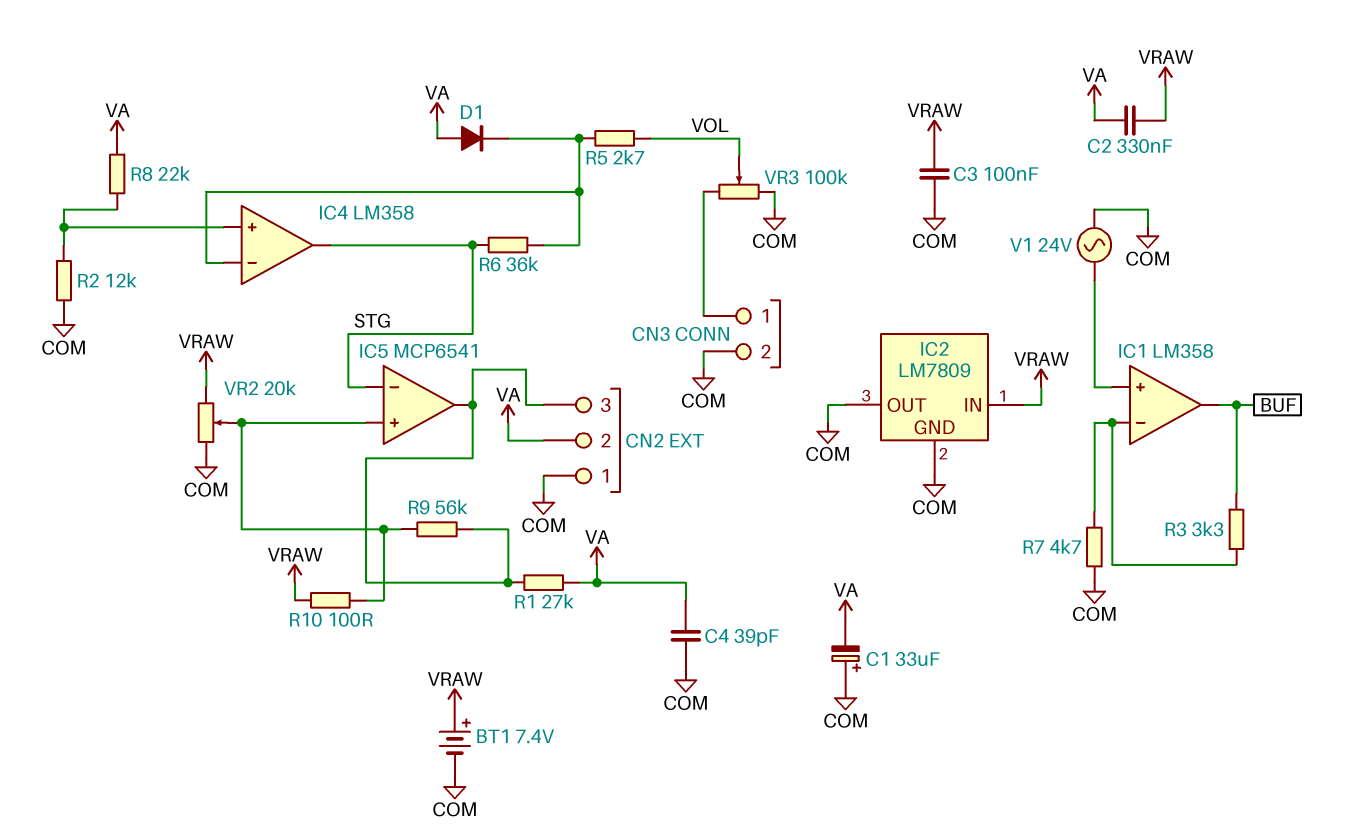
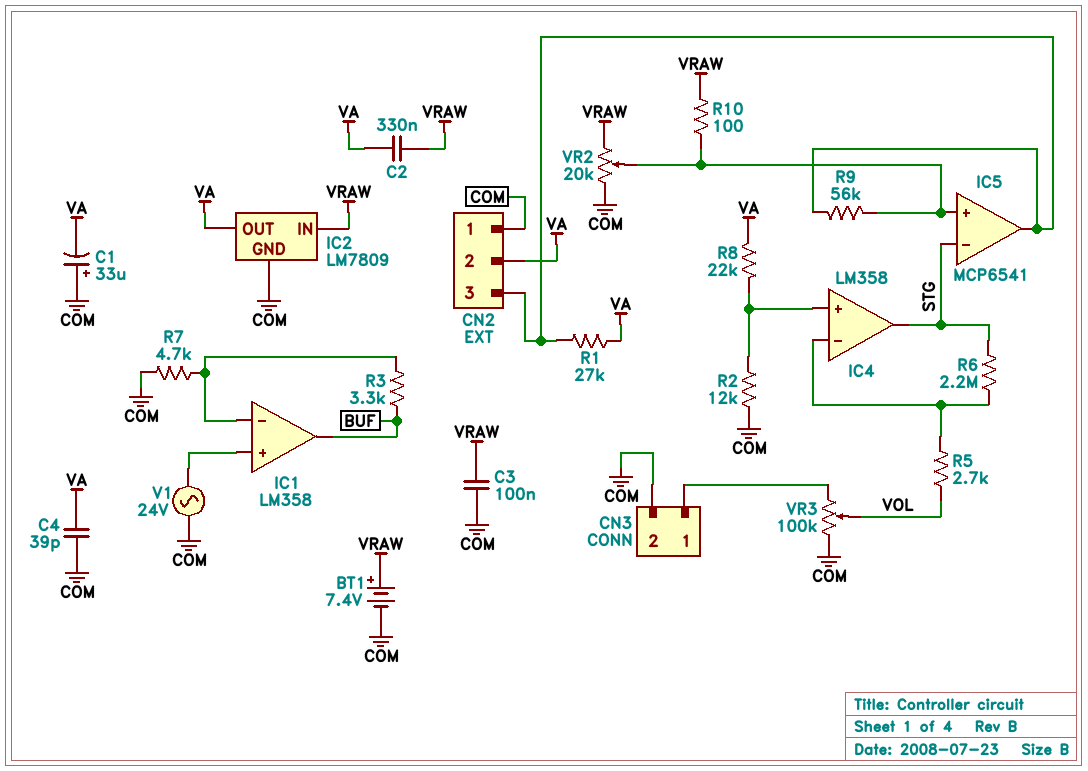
D1: diode (A VA, K IC4/in-) -> none
IC2 pin OUT: COM -> VA
R6: 36k (IC4/in-, STG) -> 2.2M (IC4/in-, STG)

